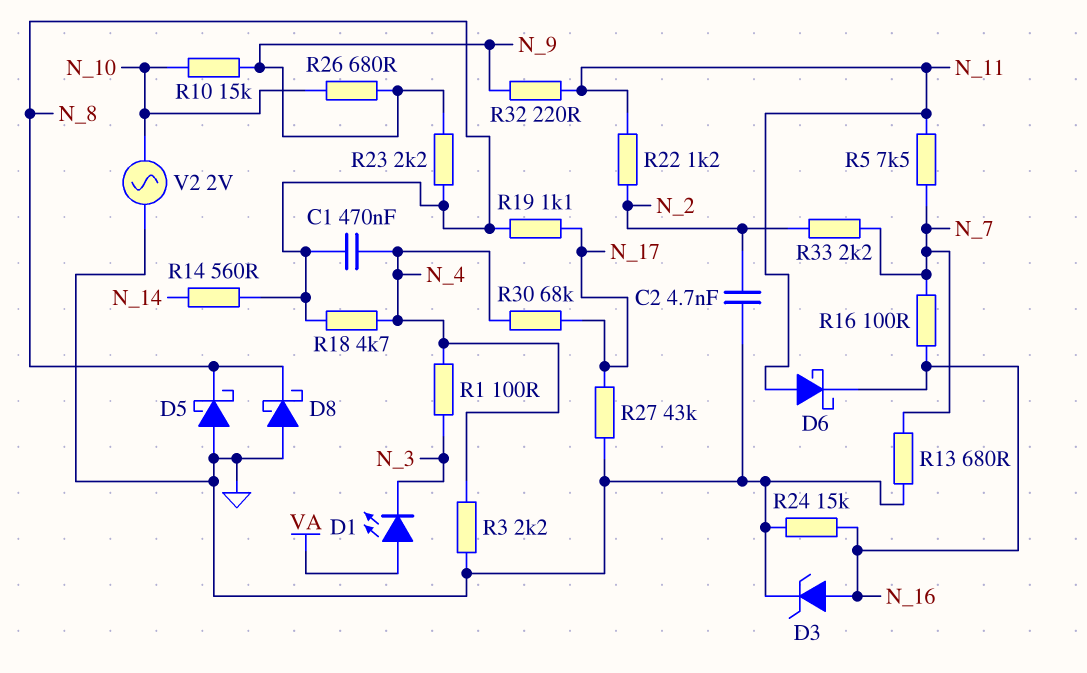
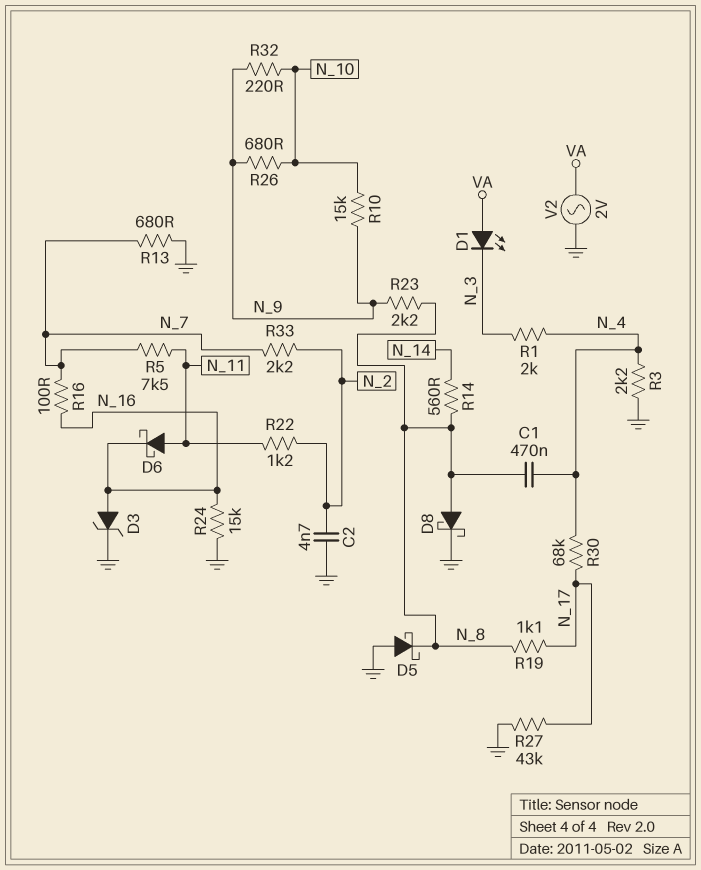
D8: schottky (A GND, K N_8) -> schottky (A N_8, K GND)
R1: 100 (N_3, N_4) -> 2k (N_3, N_4)
R18: 4.7k (N_4, N_8) -> none
R32: 220 (N_9, N_11) -> 220 (N_9, N_10)
V2: AC 2V (GND, N_10) -> AC 2V (GND, VA)

